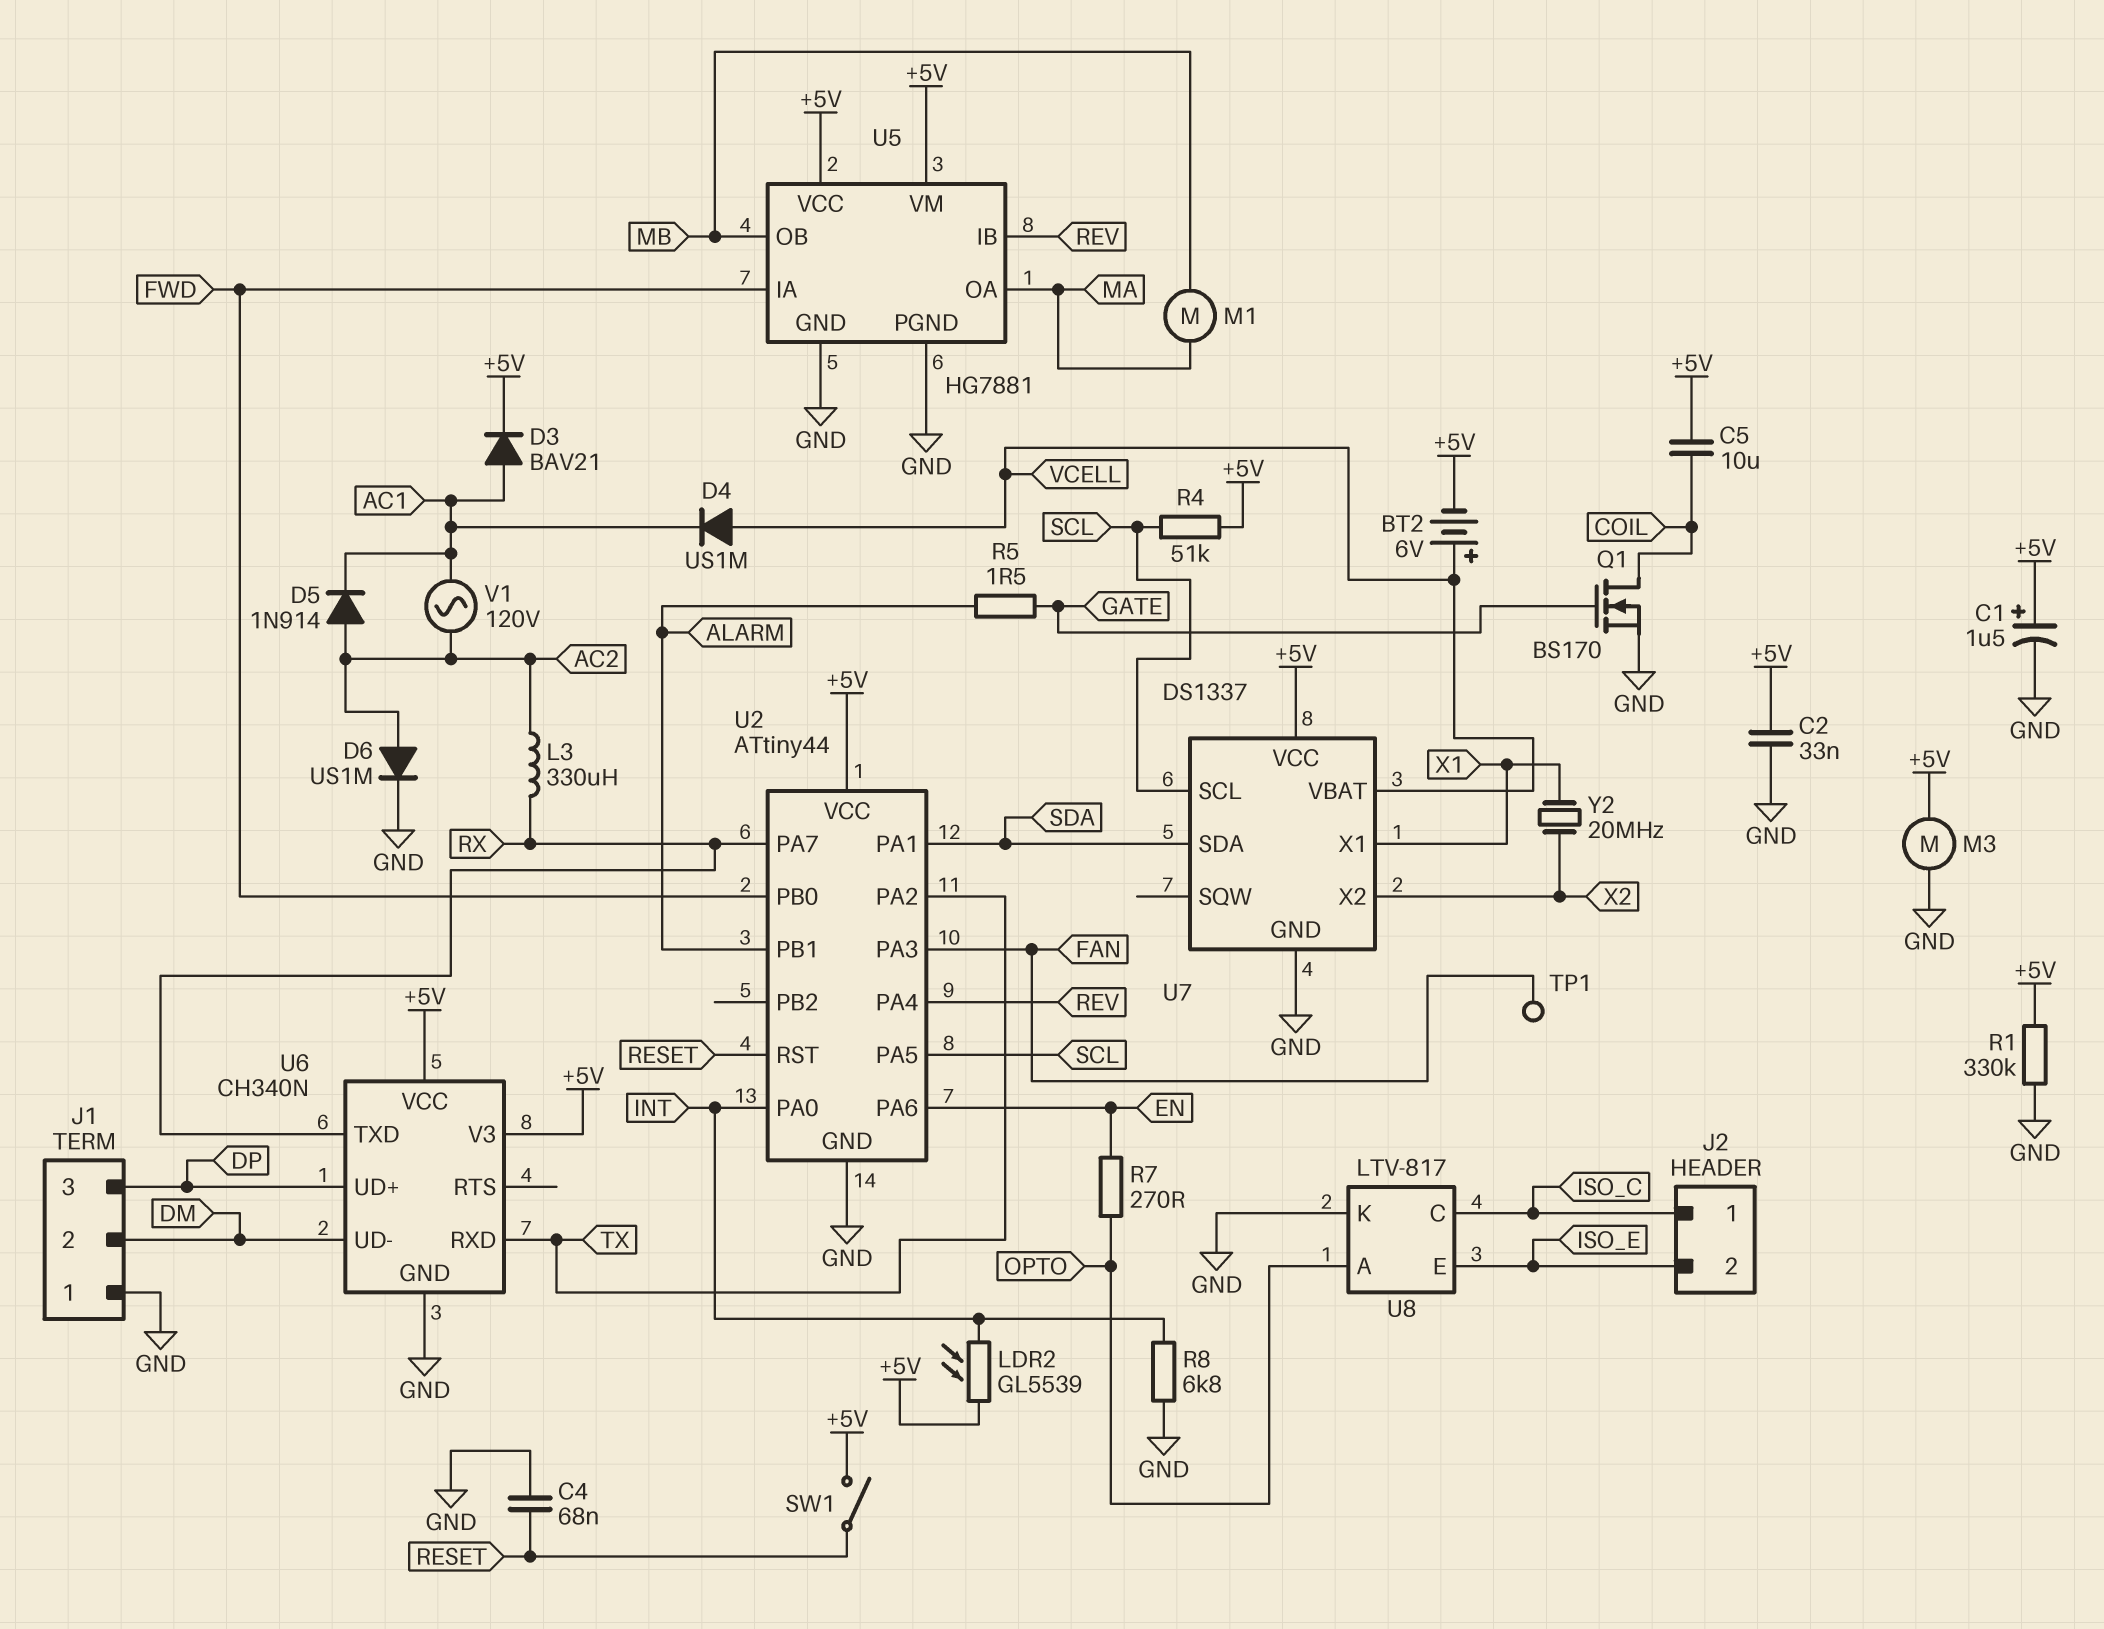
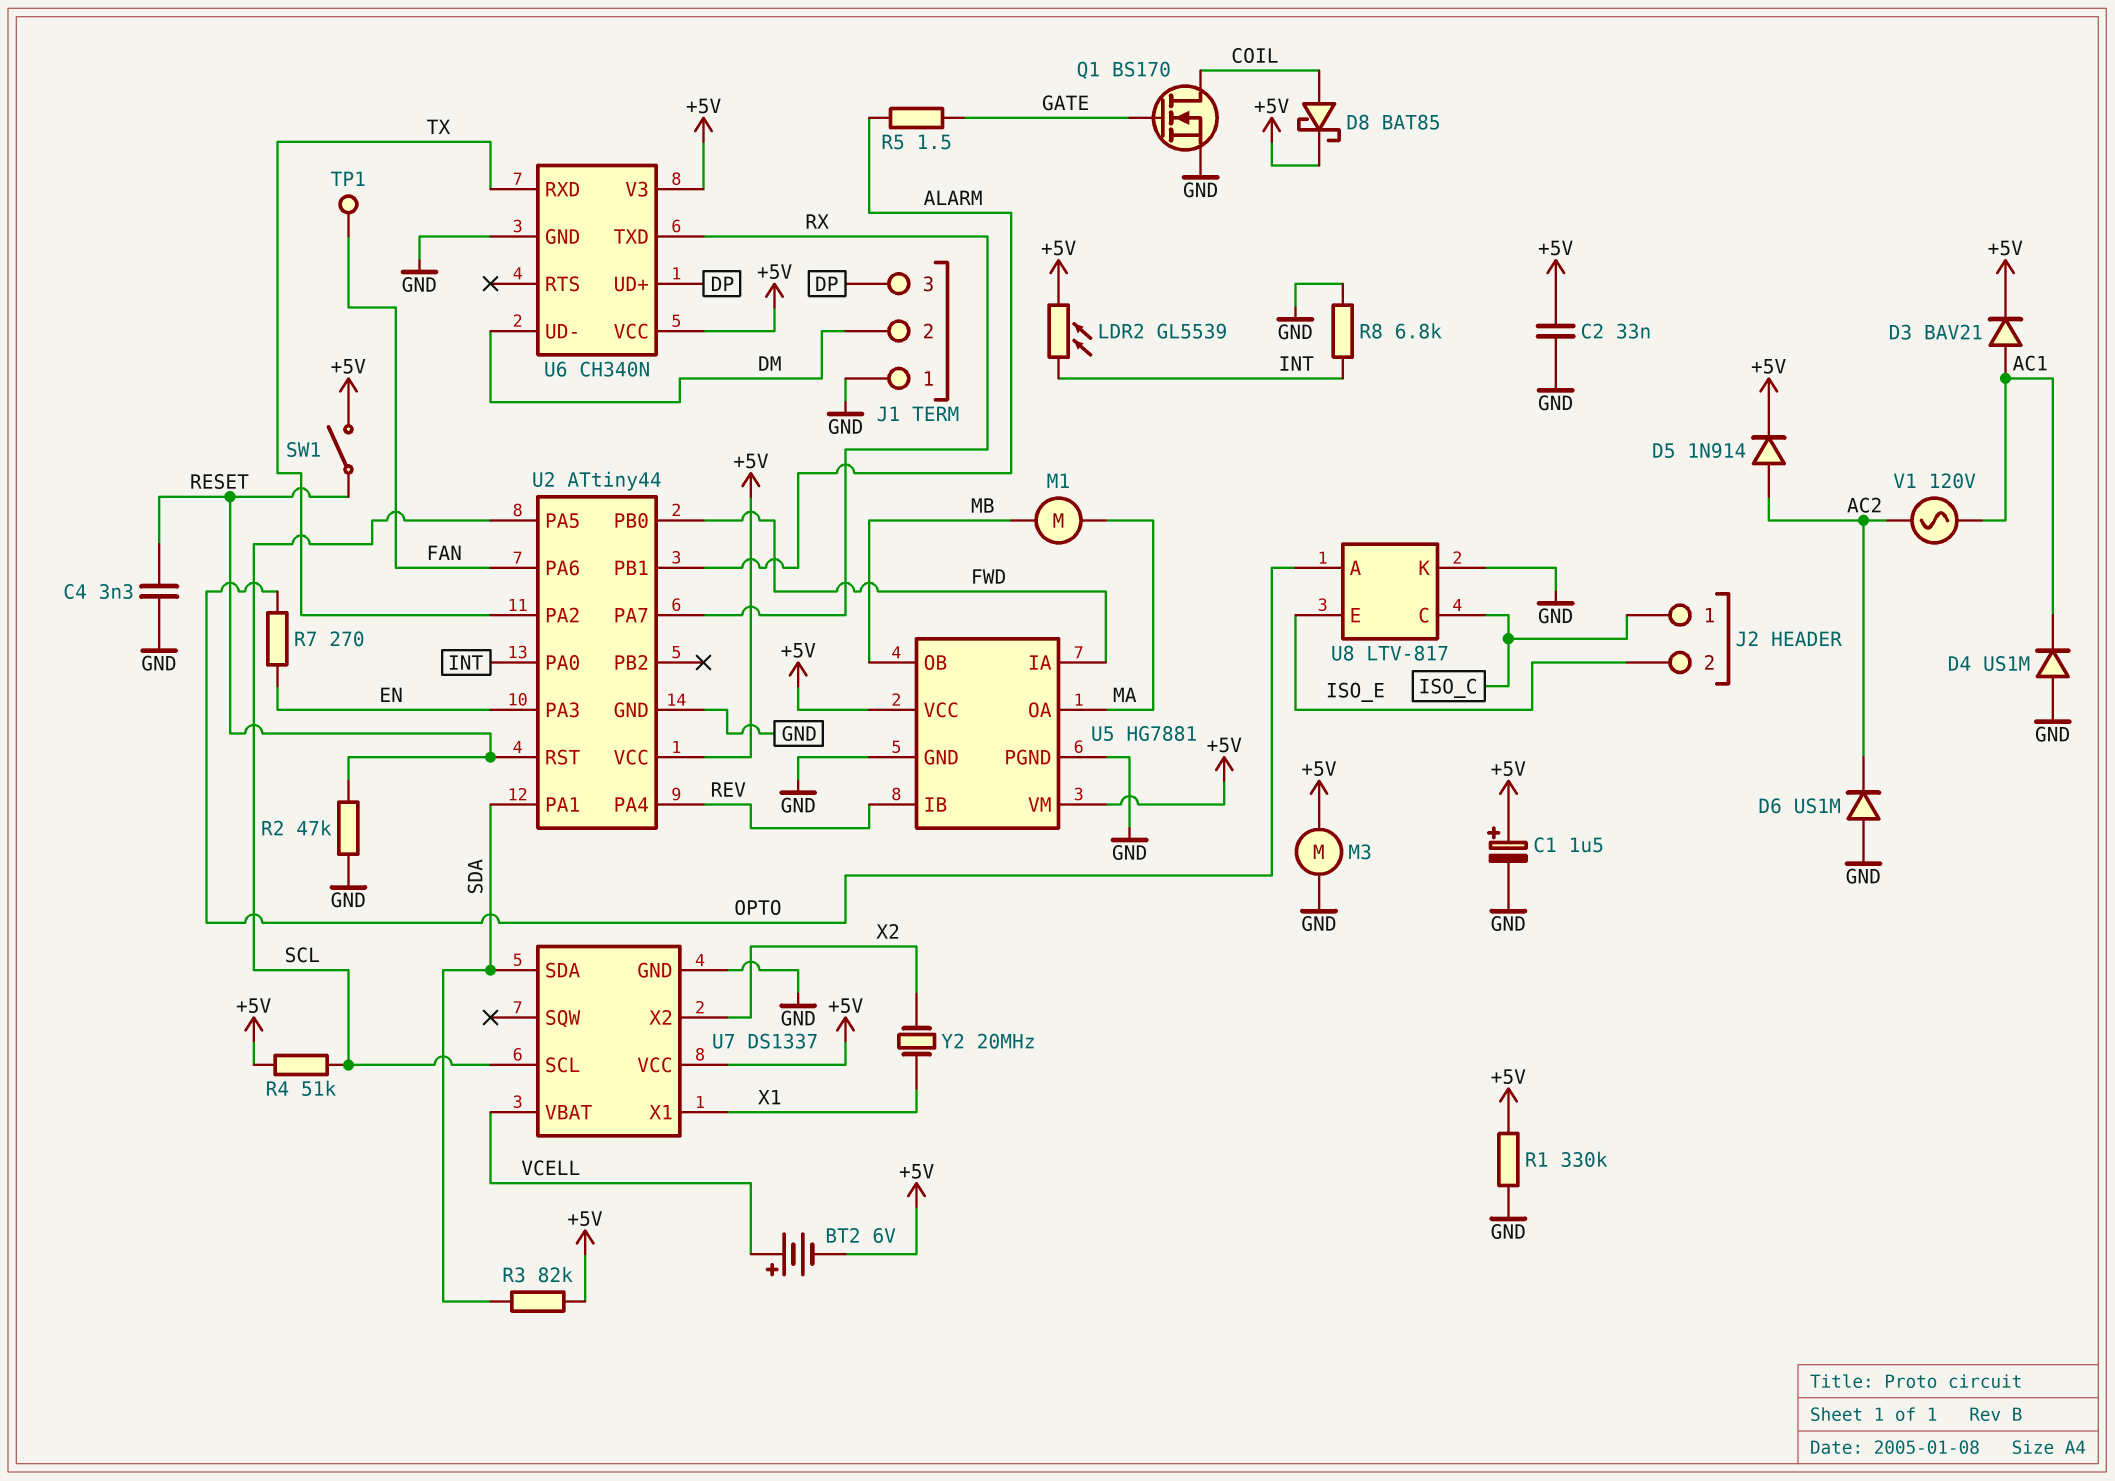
C4: 68nF (GND, RESET) -> 3.3nF (GND, RESET)
C5: 10uF (+5V, COIL) -> none
D4: diode US1M (A VCELL, K AC1) -> diode US1M (A GND, K AC1)
D5: diode 1N914 (A AC2, K AC1) -> diode 1N914 (A AC2, K +5V)
D6: diode US1M (A AC2, K GND) -> diode US1M (A GND, K AC2)
D8: none -> schottky BAT85 (A COIL, K +5V)
L3: 330uH (AC2, RX) -> none
R2: none -> 47k (GND, RESET)
R3: none -> 82k (+5V, SDA)
U2 pin PA3: FAN -> EN
U2 pin PA6: EN -> FAN

